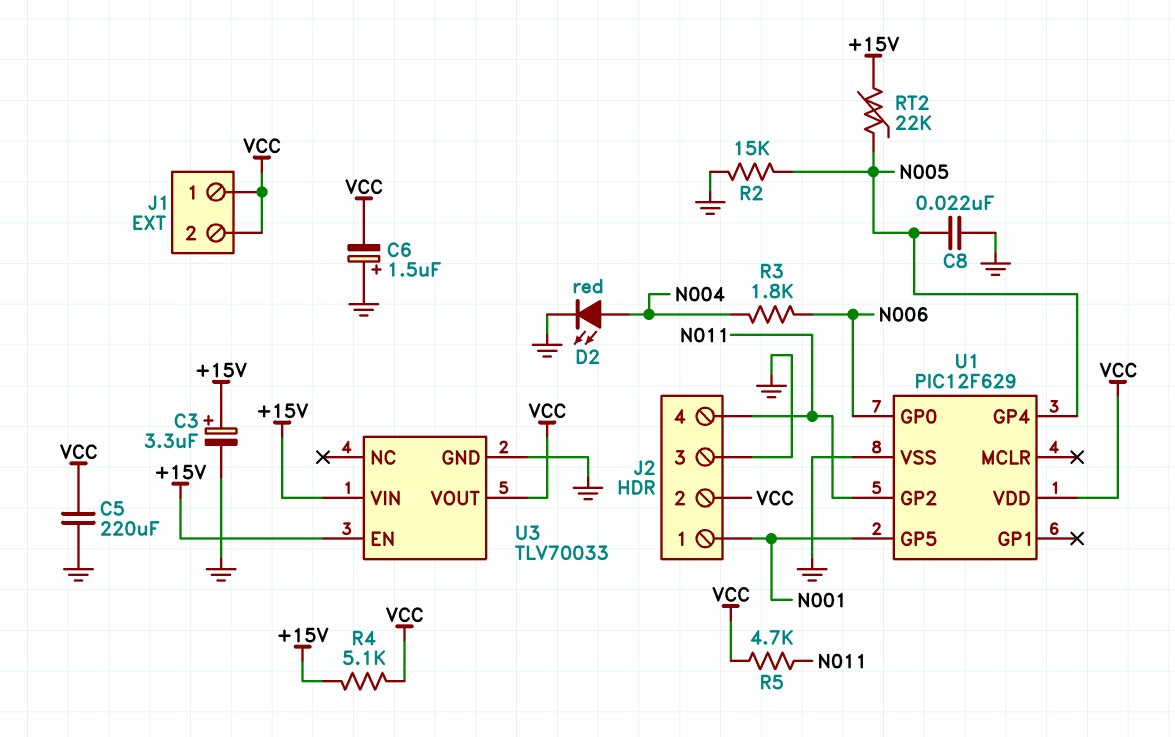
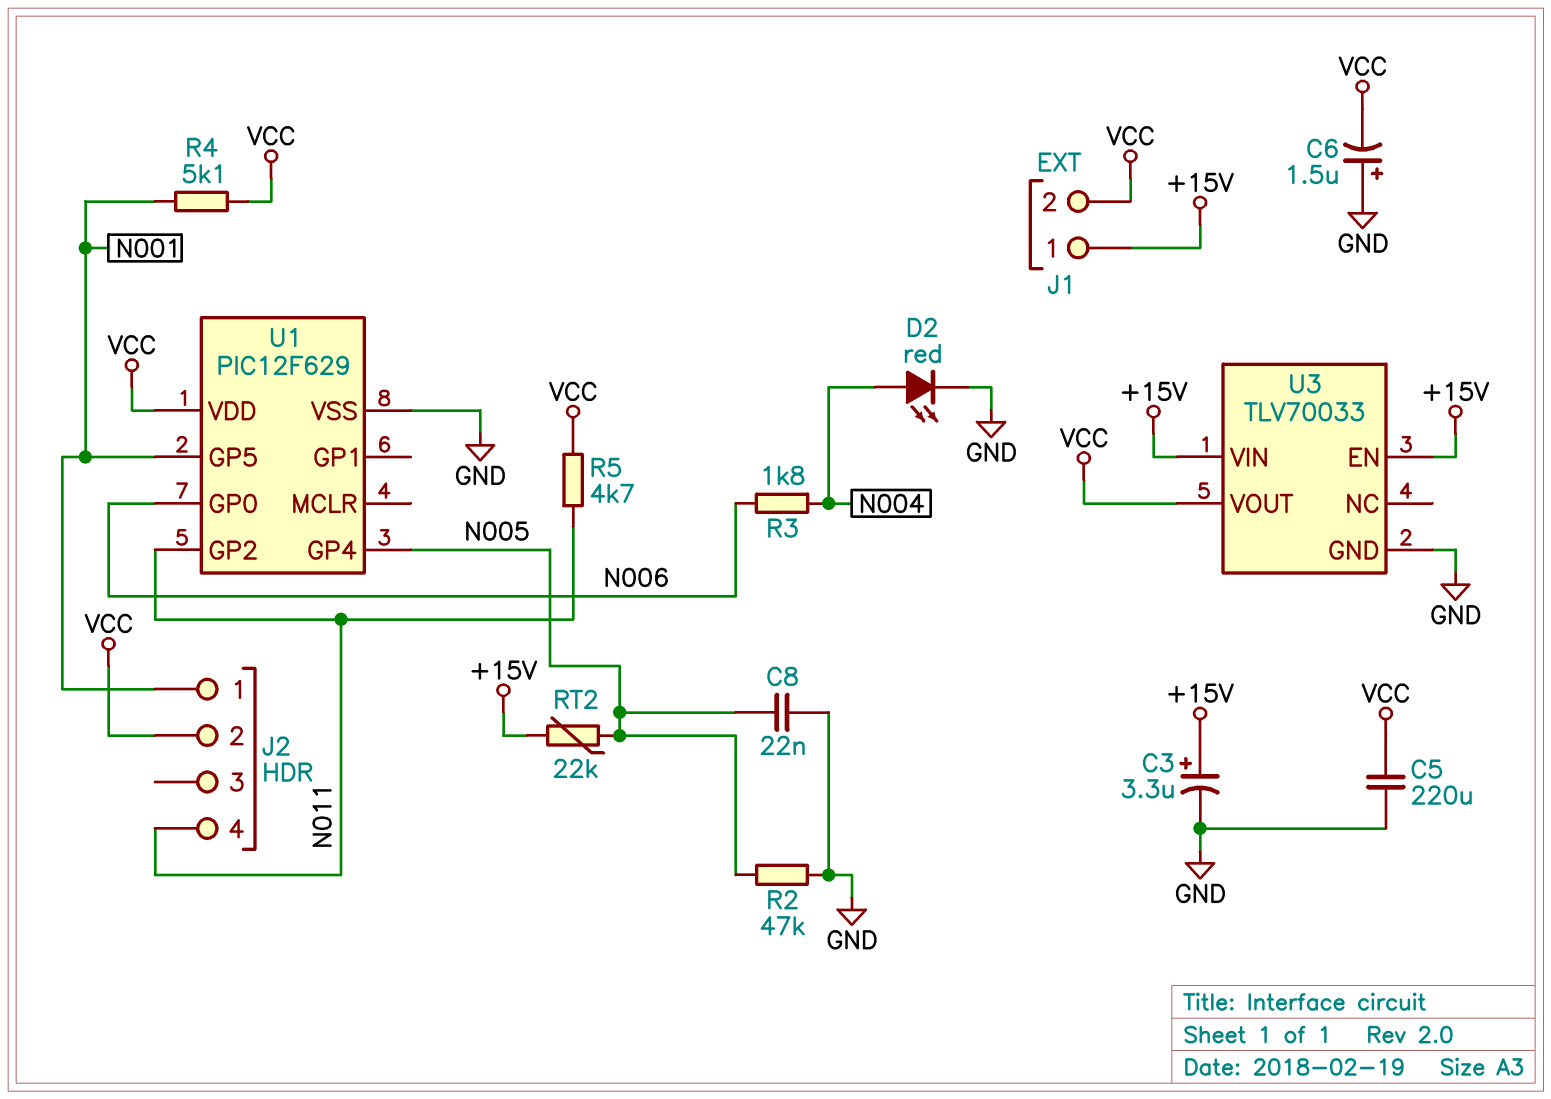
J1 pin 1: VCC -> +15V
J2 pin 3: GND -> none
R2: 15k (GND, N005) -> 47k (GND, N005)
R4: 5.1k (+15V, VCC) -> 5.1k (N001, VCC)

